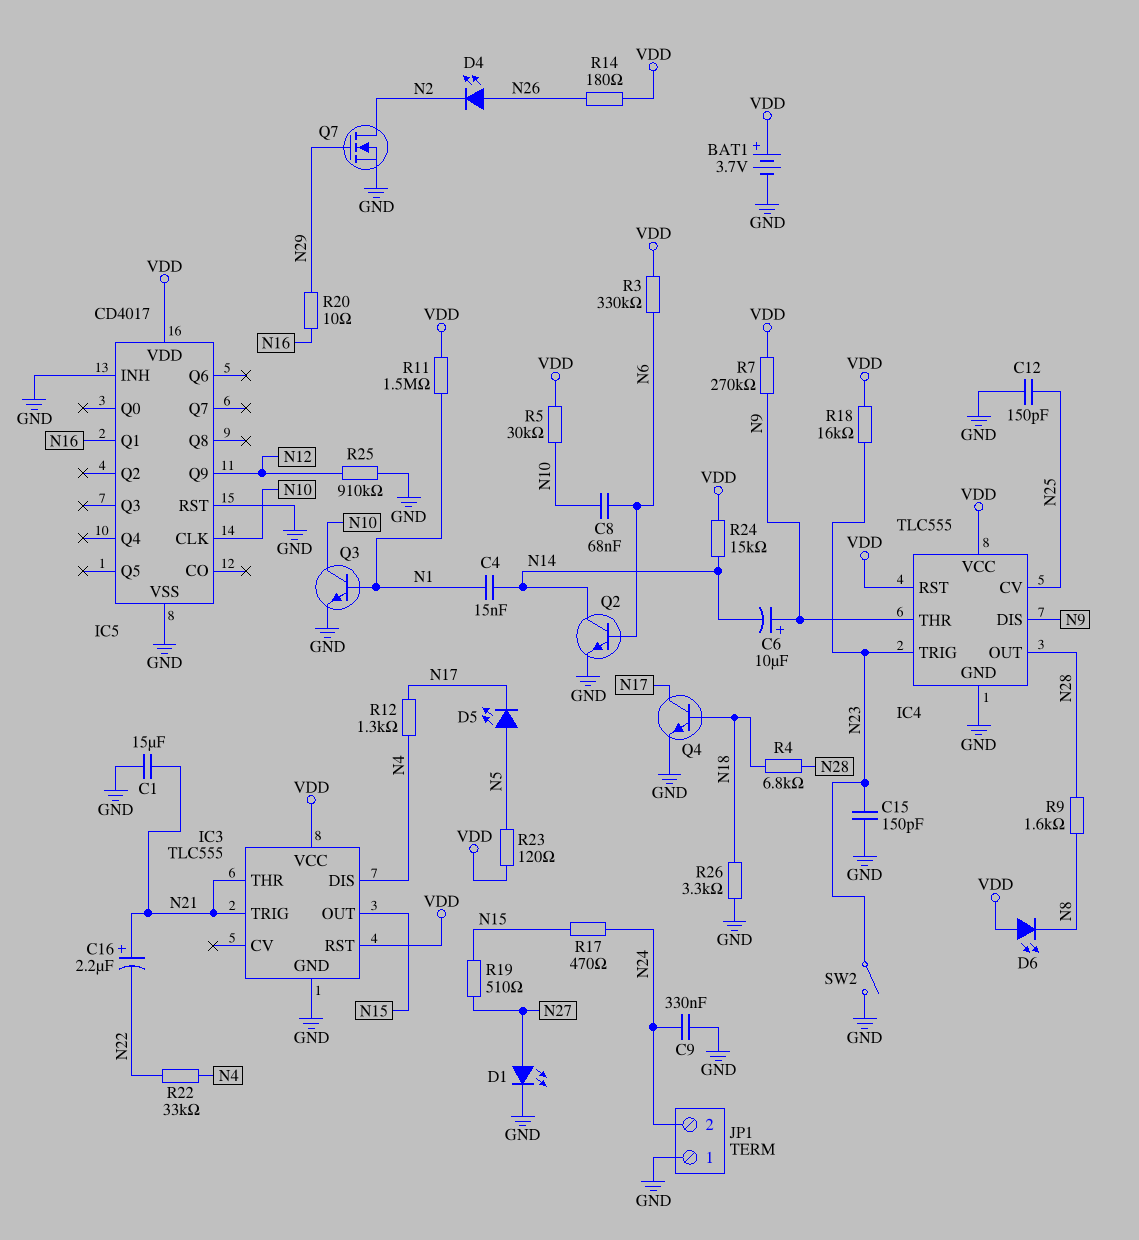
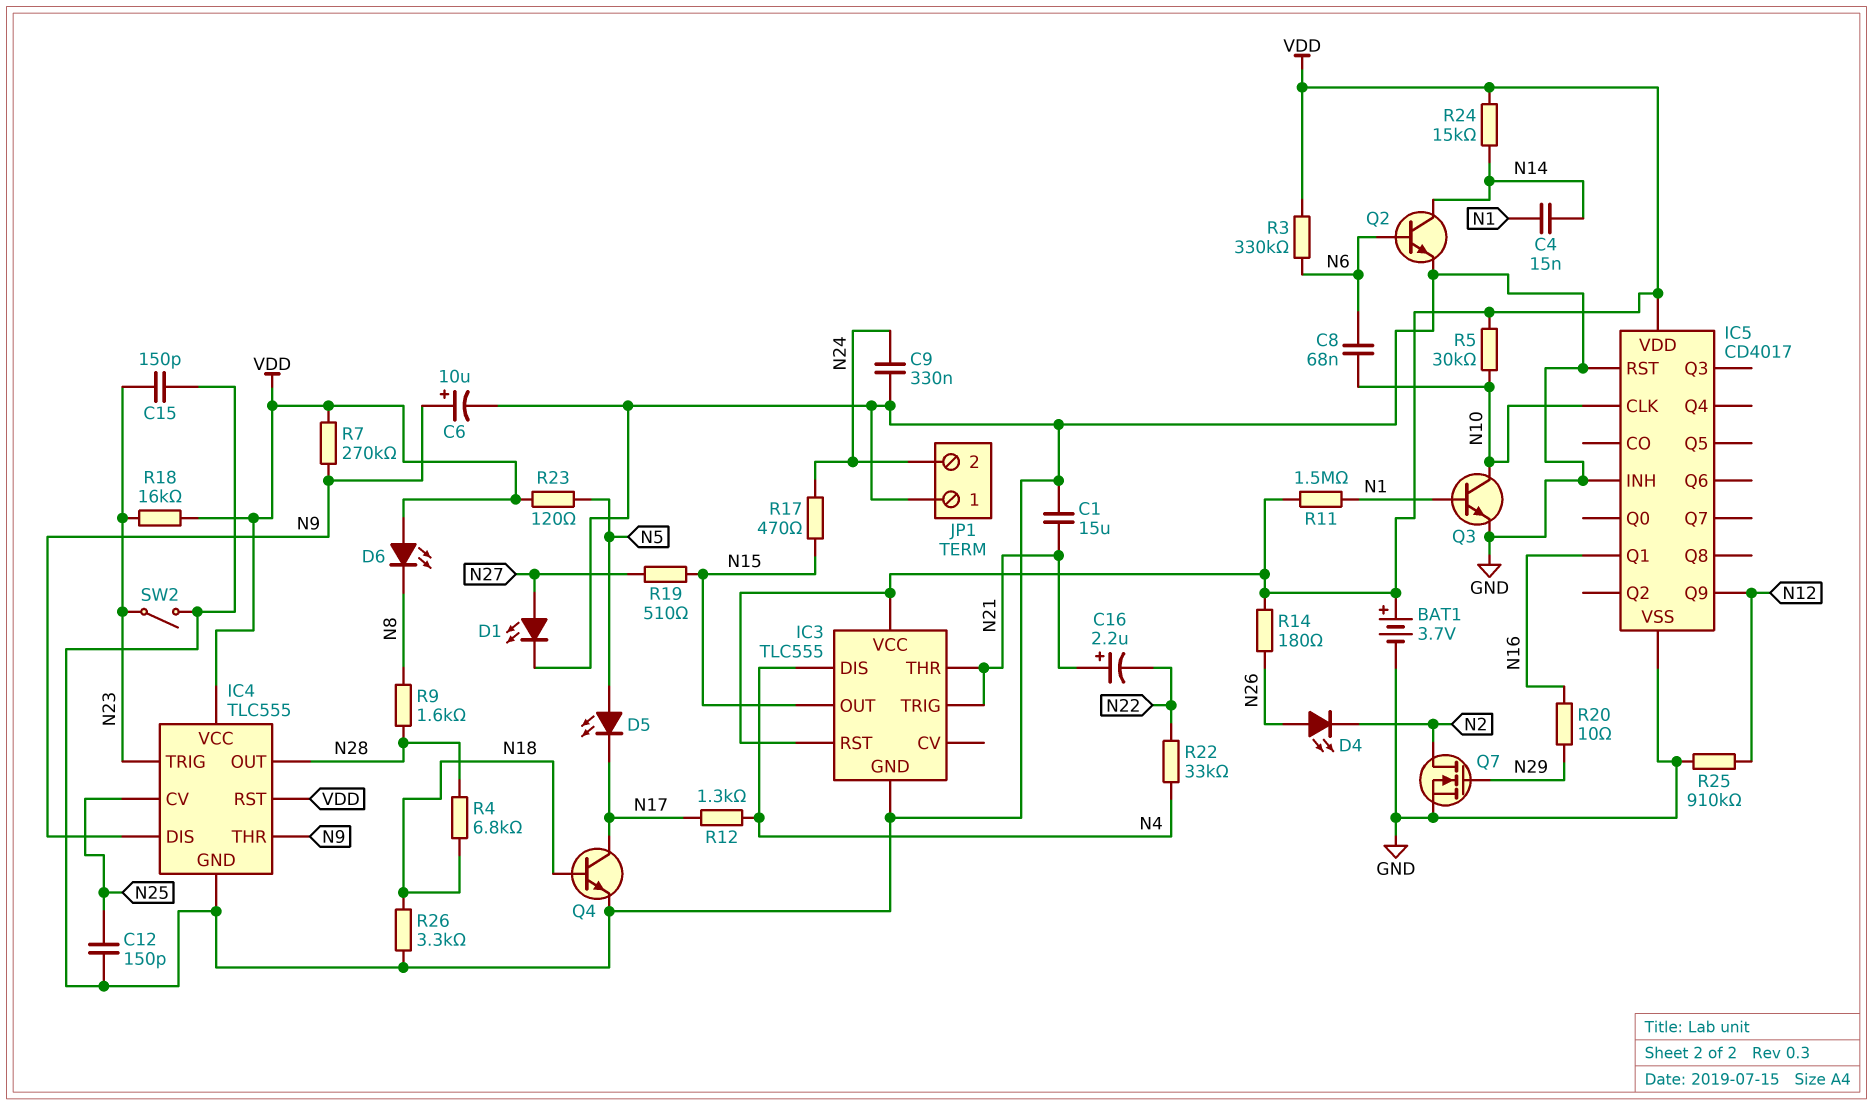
C6: 10uF (plus N9, minus N14) -> 10uF (plus N9, minus GND)

